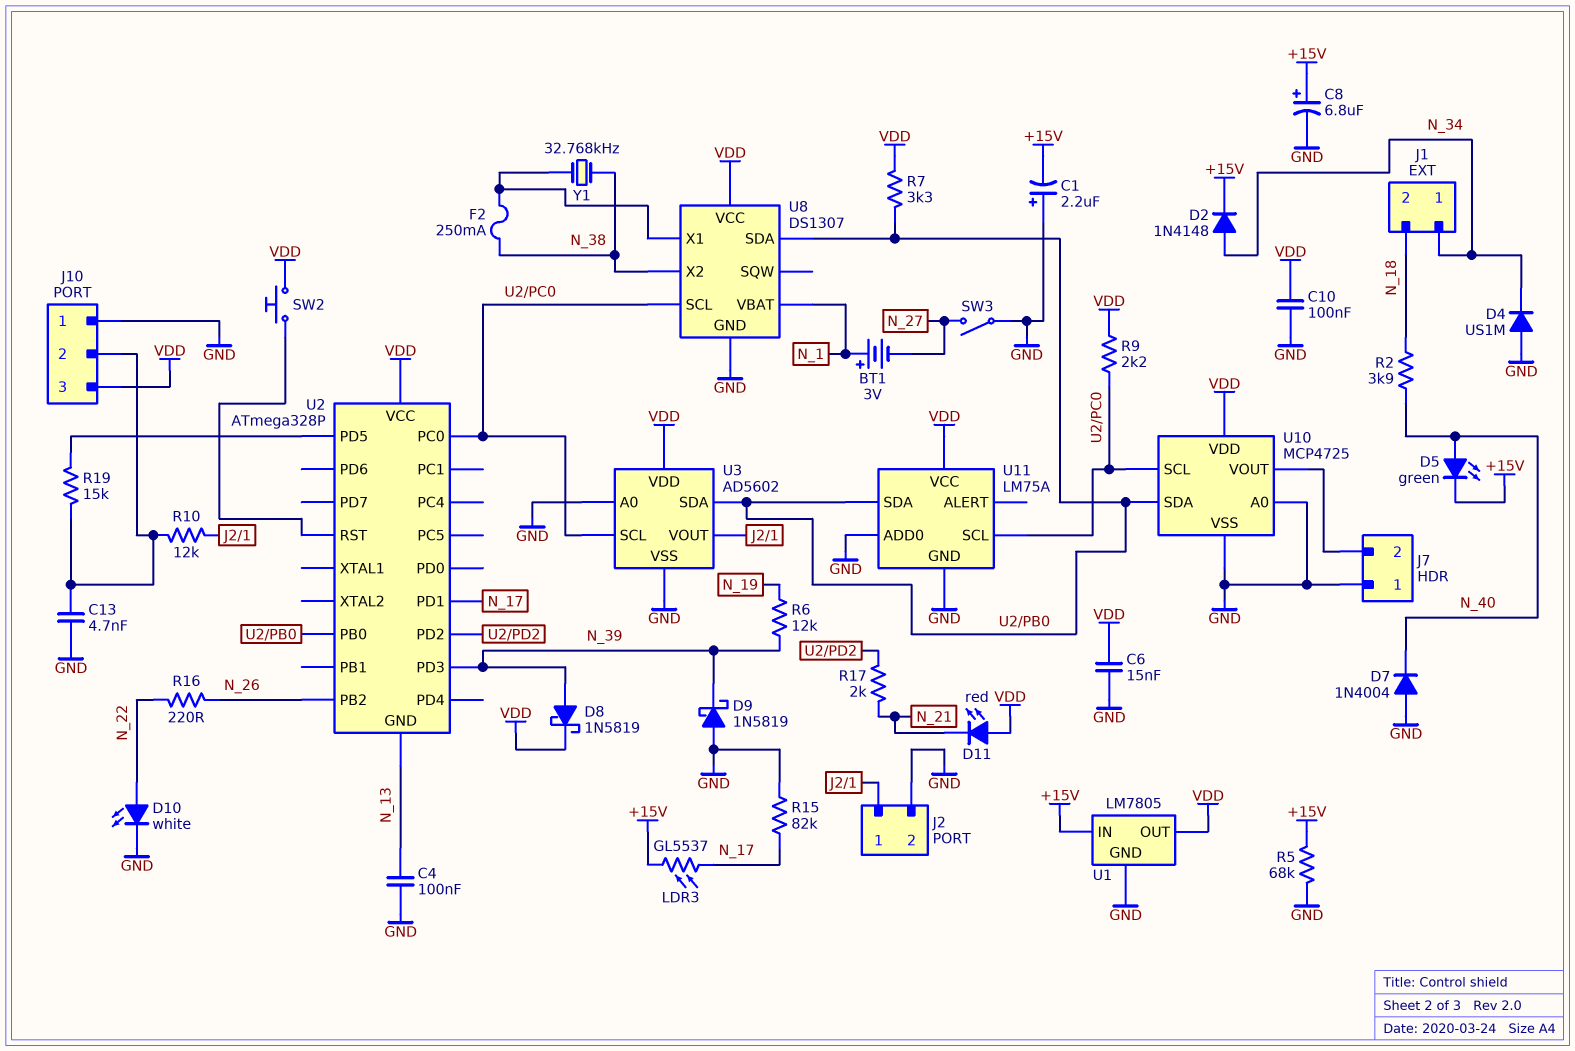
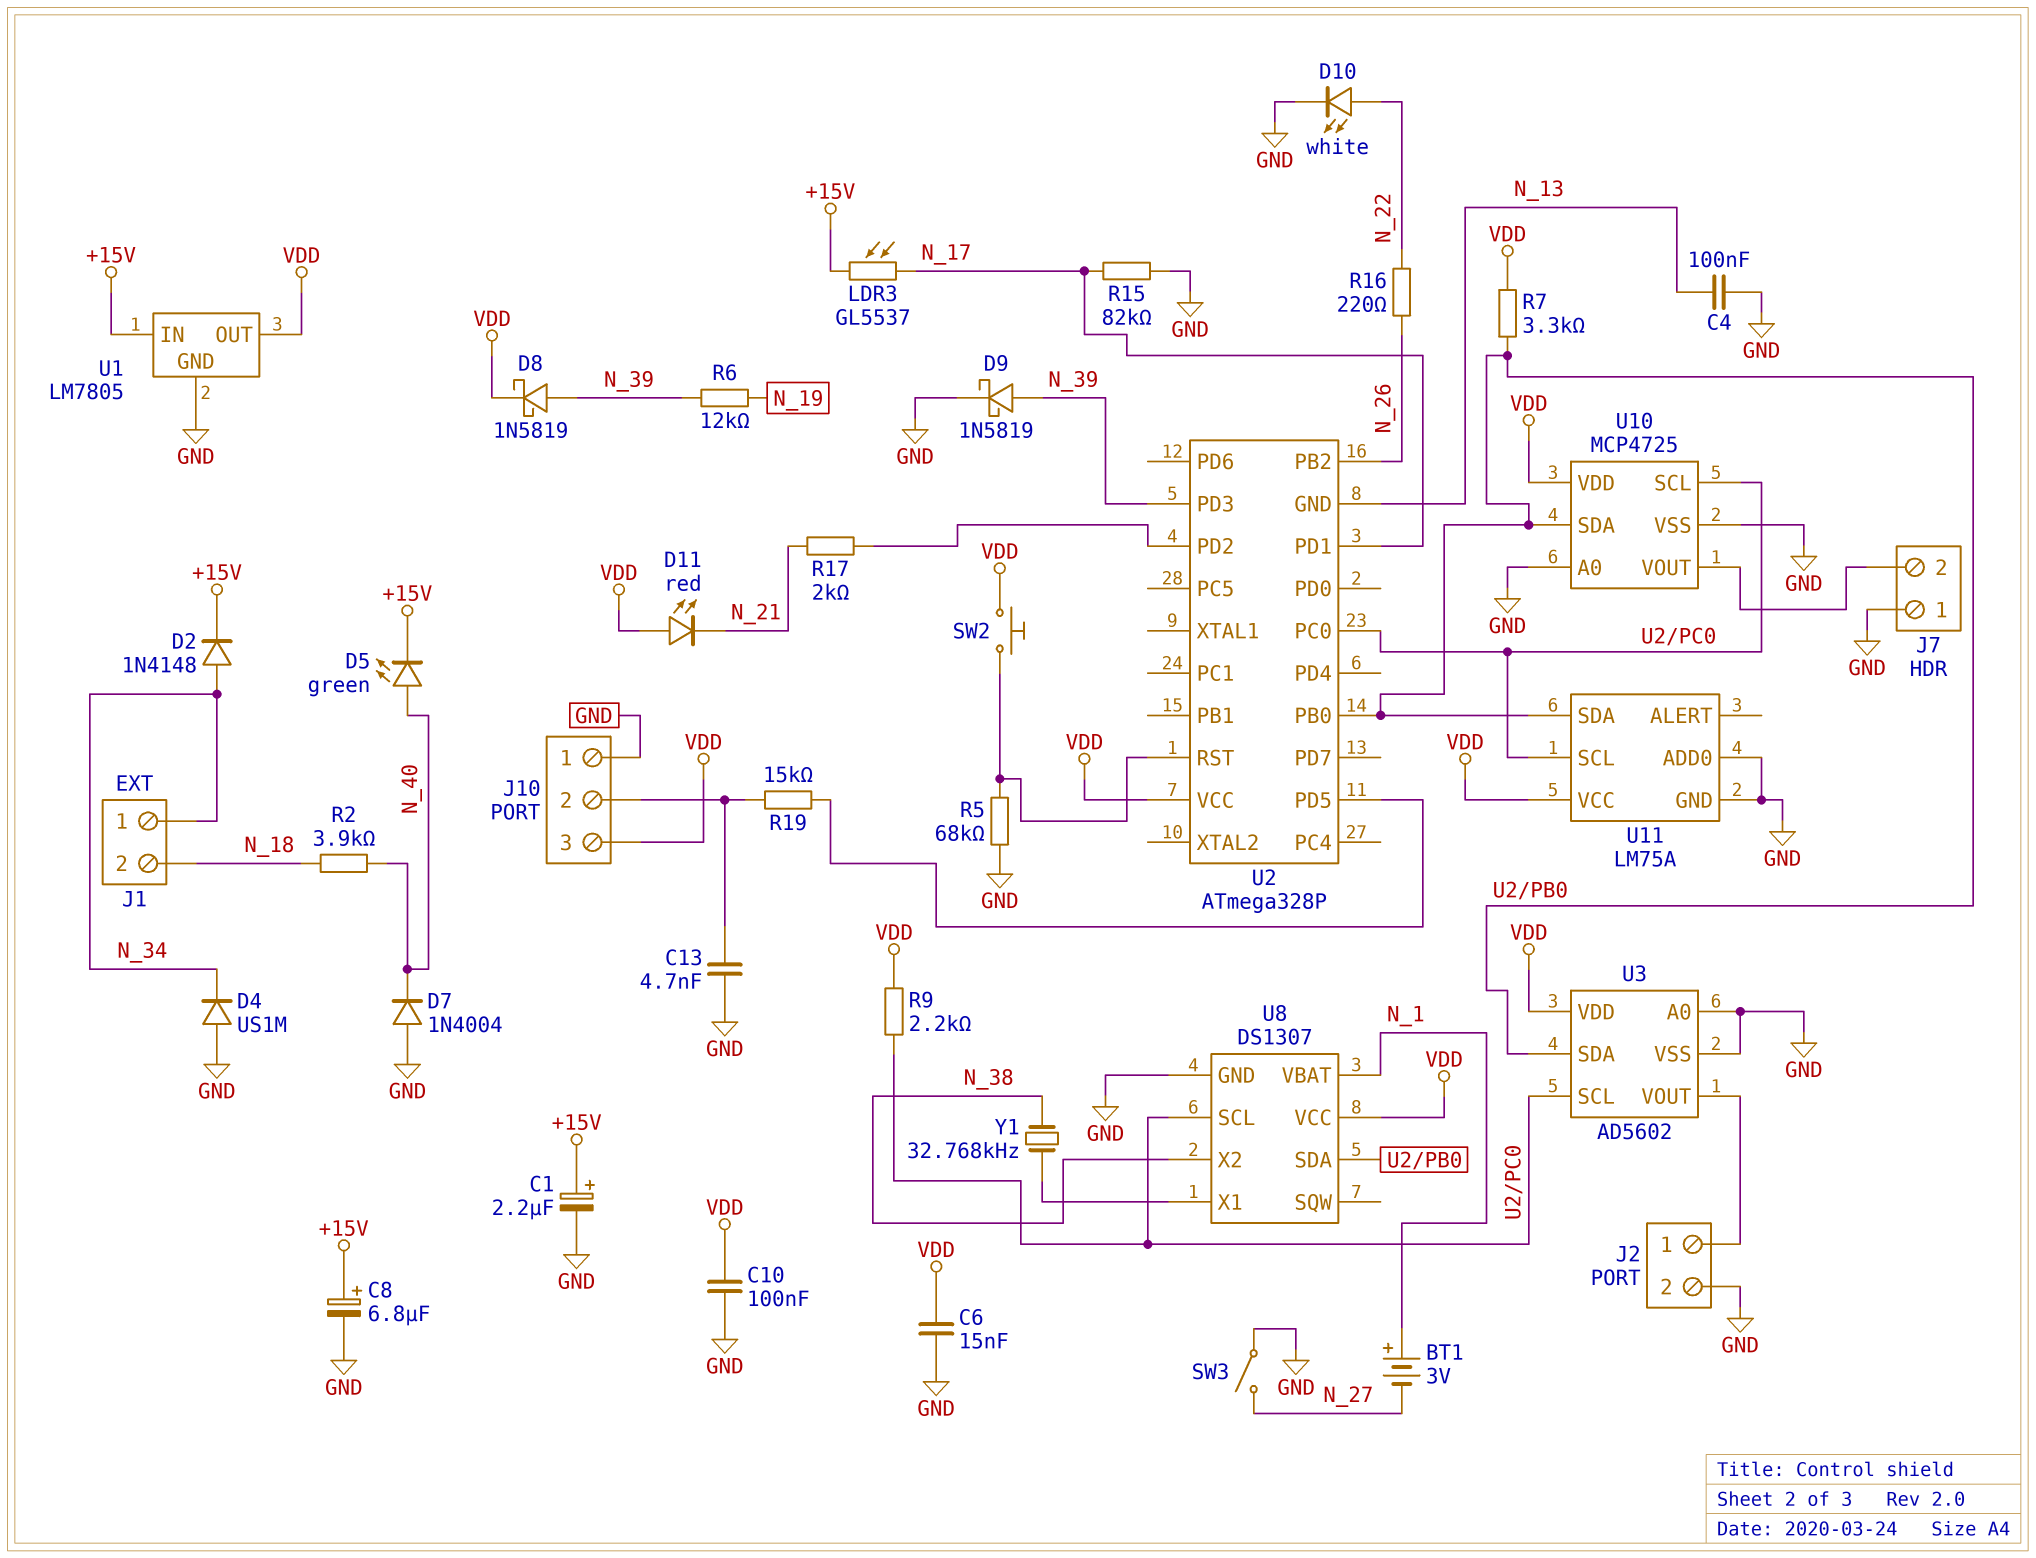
C1: 2.2uF (plus GND, minus +15V) -> 2.2uF (plus +15V, minus GND)
D9: schottky 1N5819 (A GND, K N_39) -> schottky 1N5819 (A N_39, K GND)
F2: 250mA (N_38, U8/X1) -> none
R5: 68k (+15V, GND) -> 68k (GND, U2/RST)
R10: 12k (J2/1, J10/2) -> none

